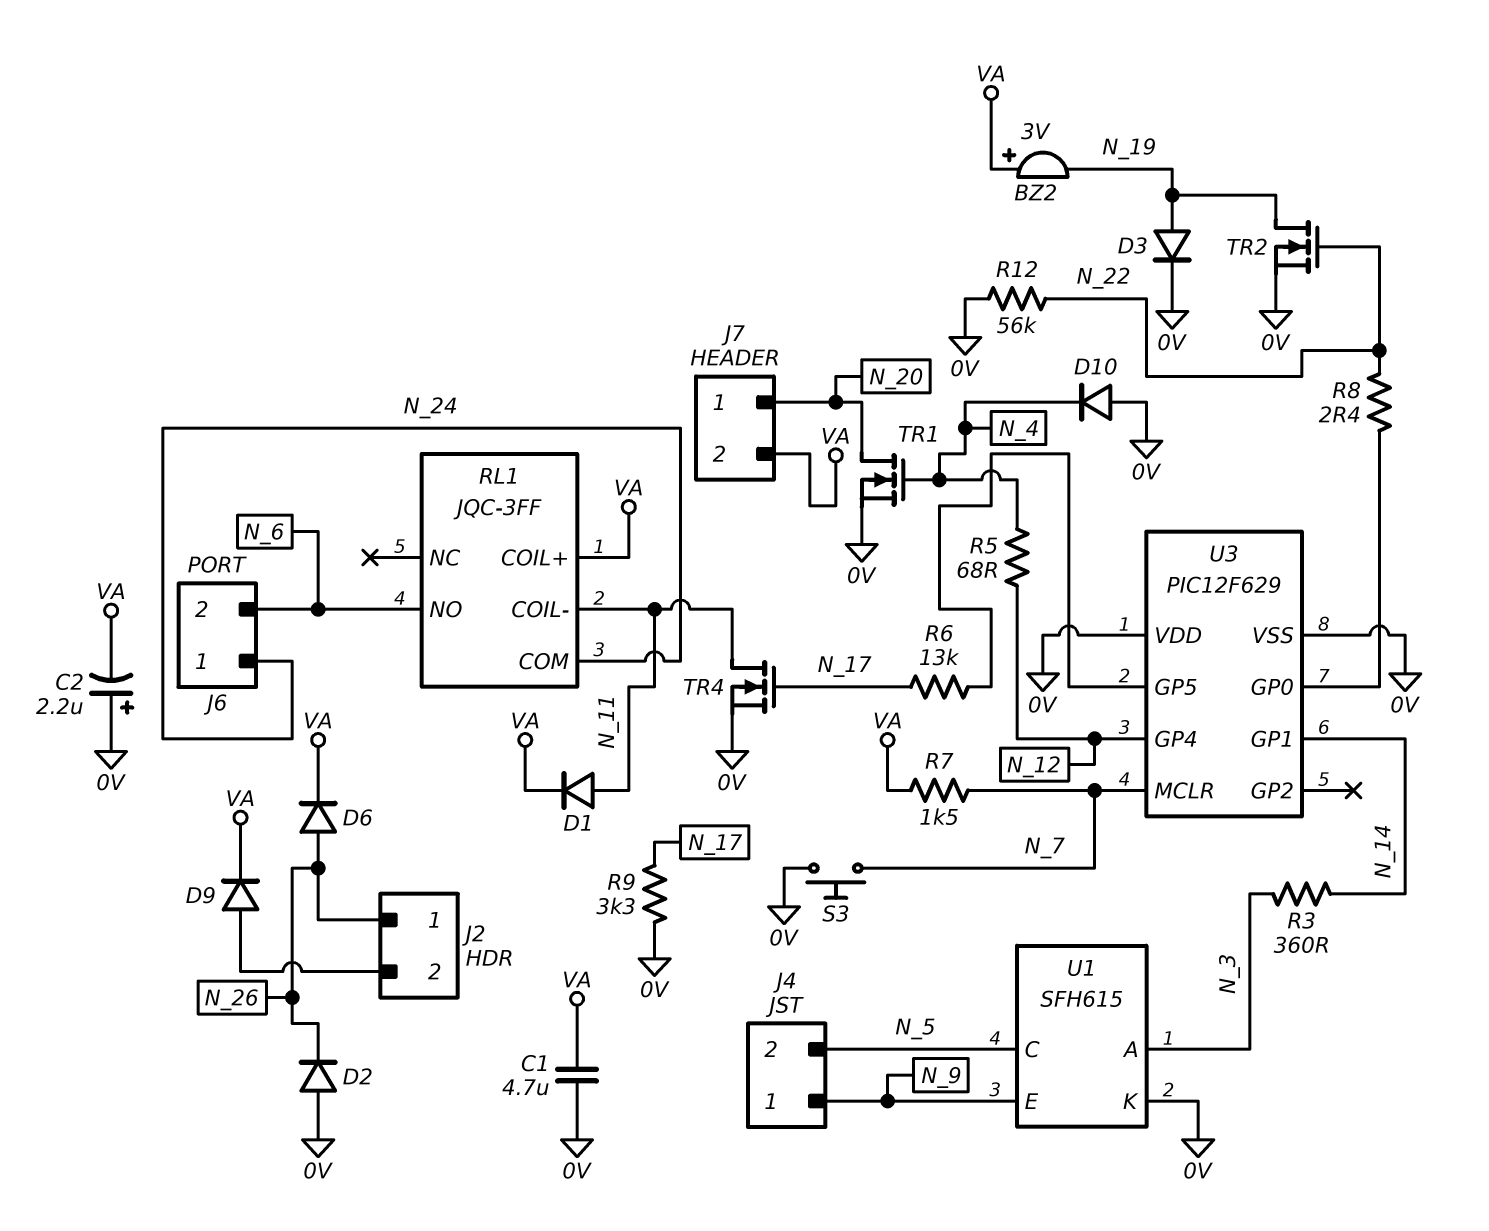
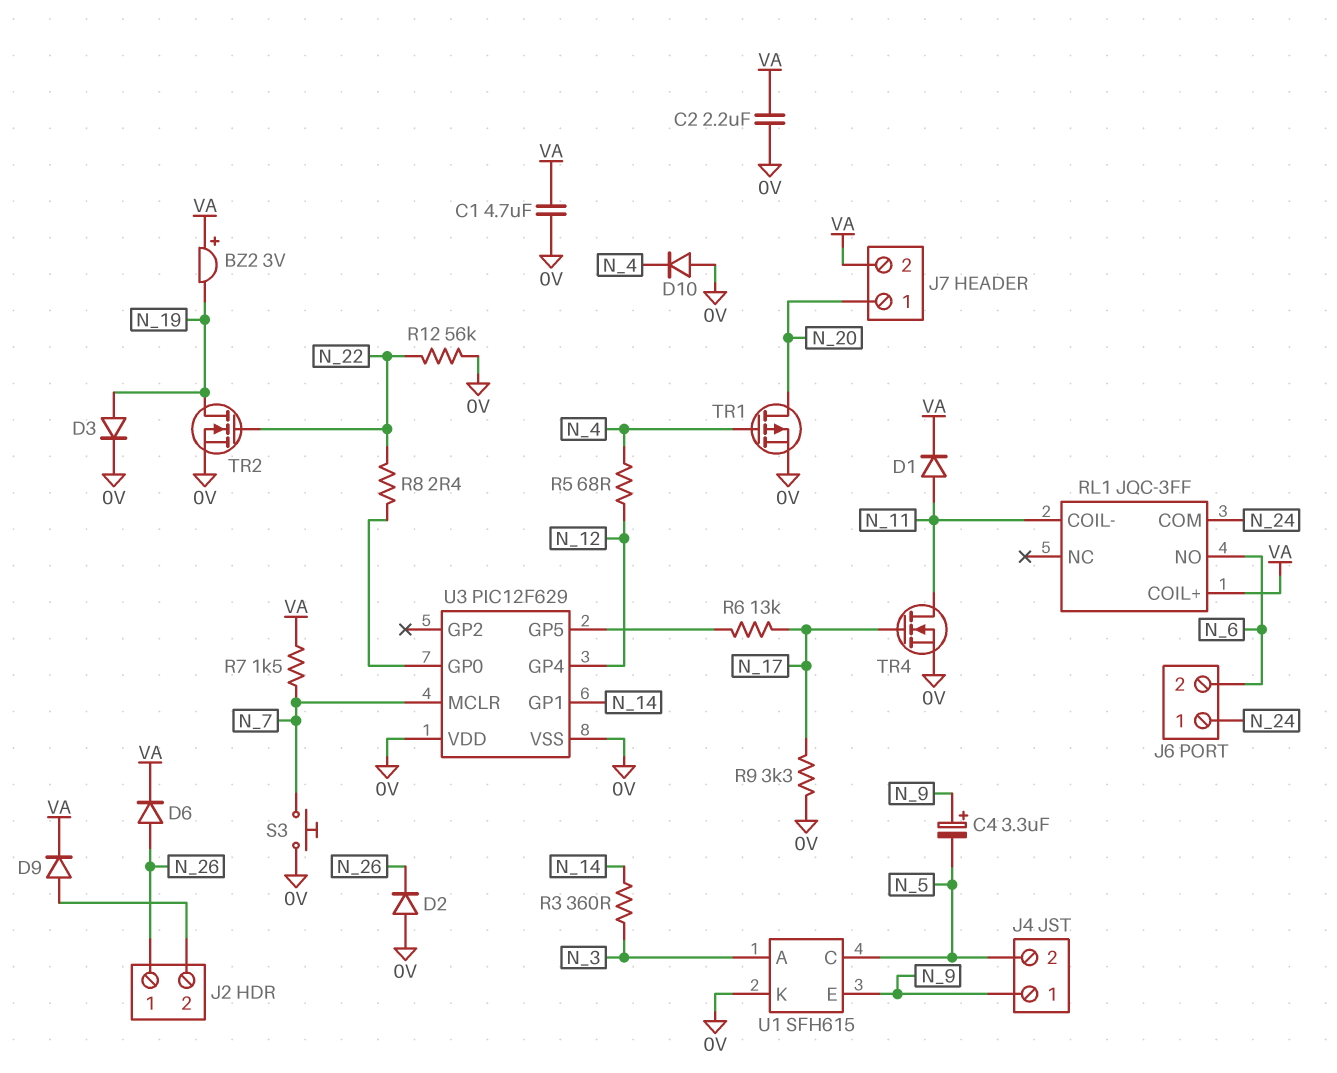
C2: 2.2uF (plus 0V, minus VA) -> 2.2uF (0V, VA)
C4: none -> 3.3uF (plus N_9, minus N_5)
TR1: NMOS (G N_4, D N_20, S 0V) -> PMOS (G N_4, D N_20, S 0V)

